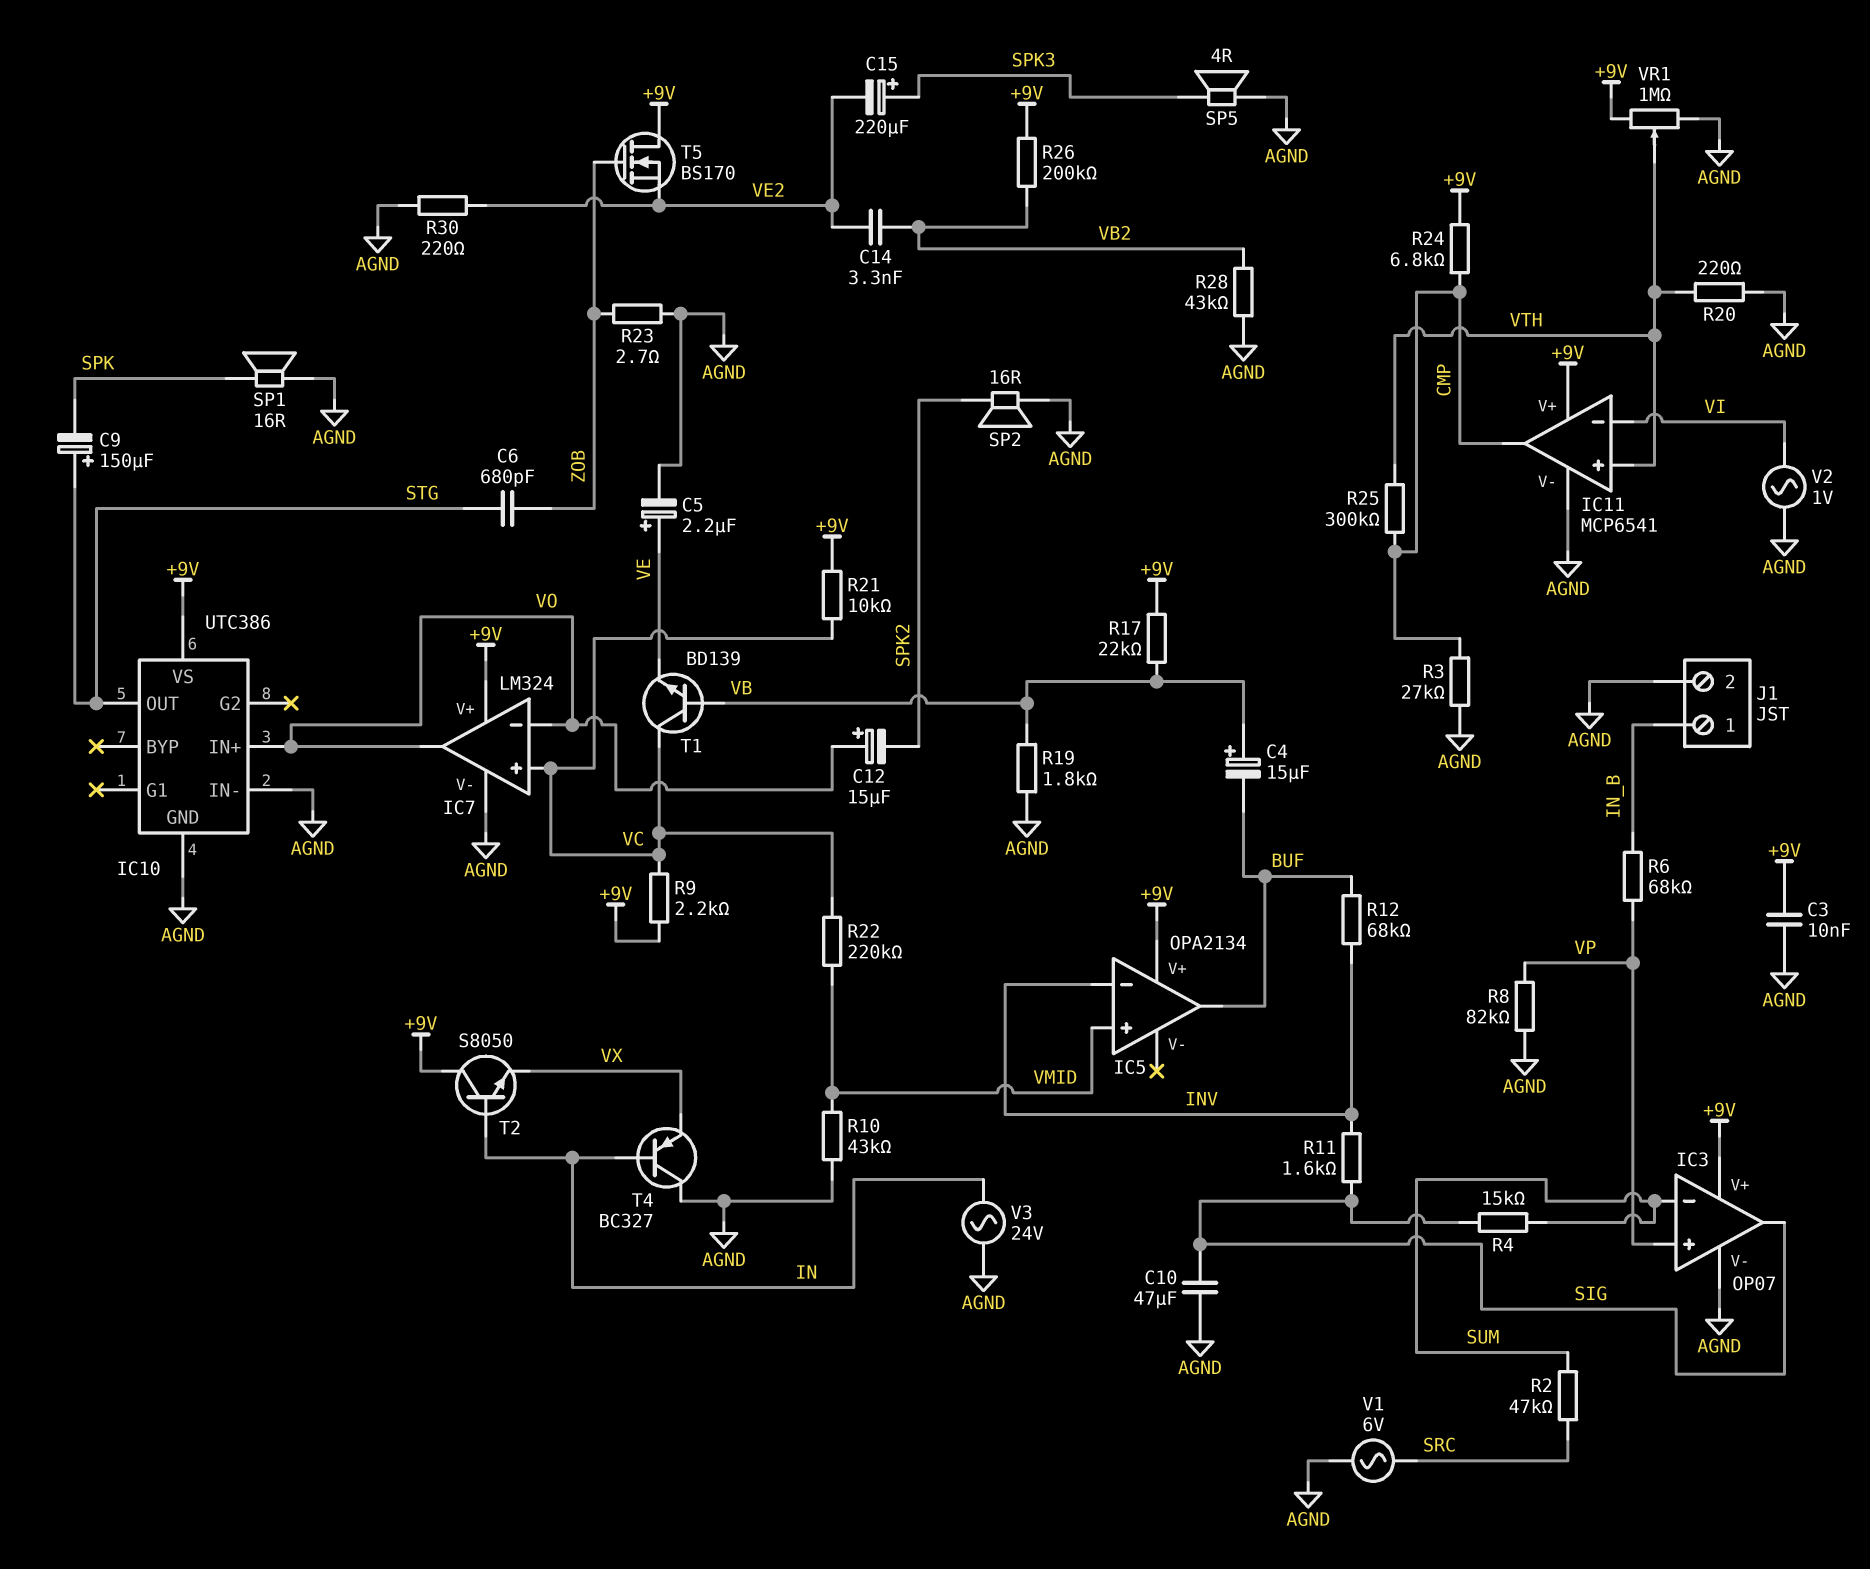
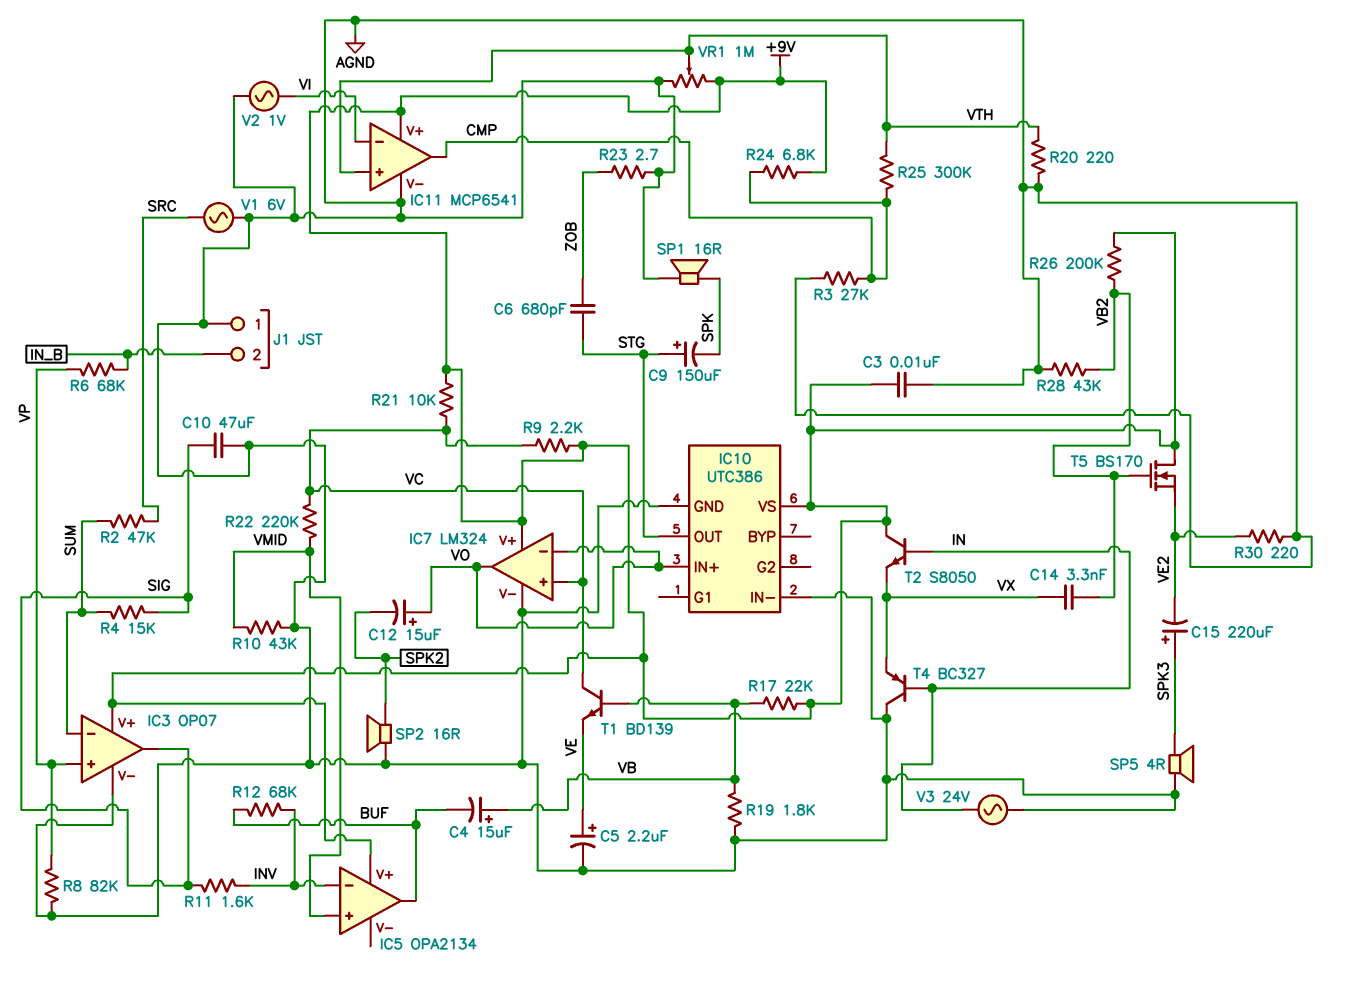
C14: 3.3nF (VB2, VE2) -> 3.3nF (VB2, VX)
J1 pin 1: IN_B -> AGND
J1 pin 2: AGND -> IN_B
T5: NMOS BS170 (G ZOB, D +9V, S VE2) -> NMOS BS170 (G VB2, D +9V, S VE2)

